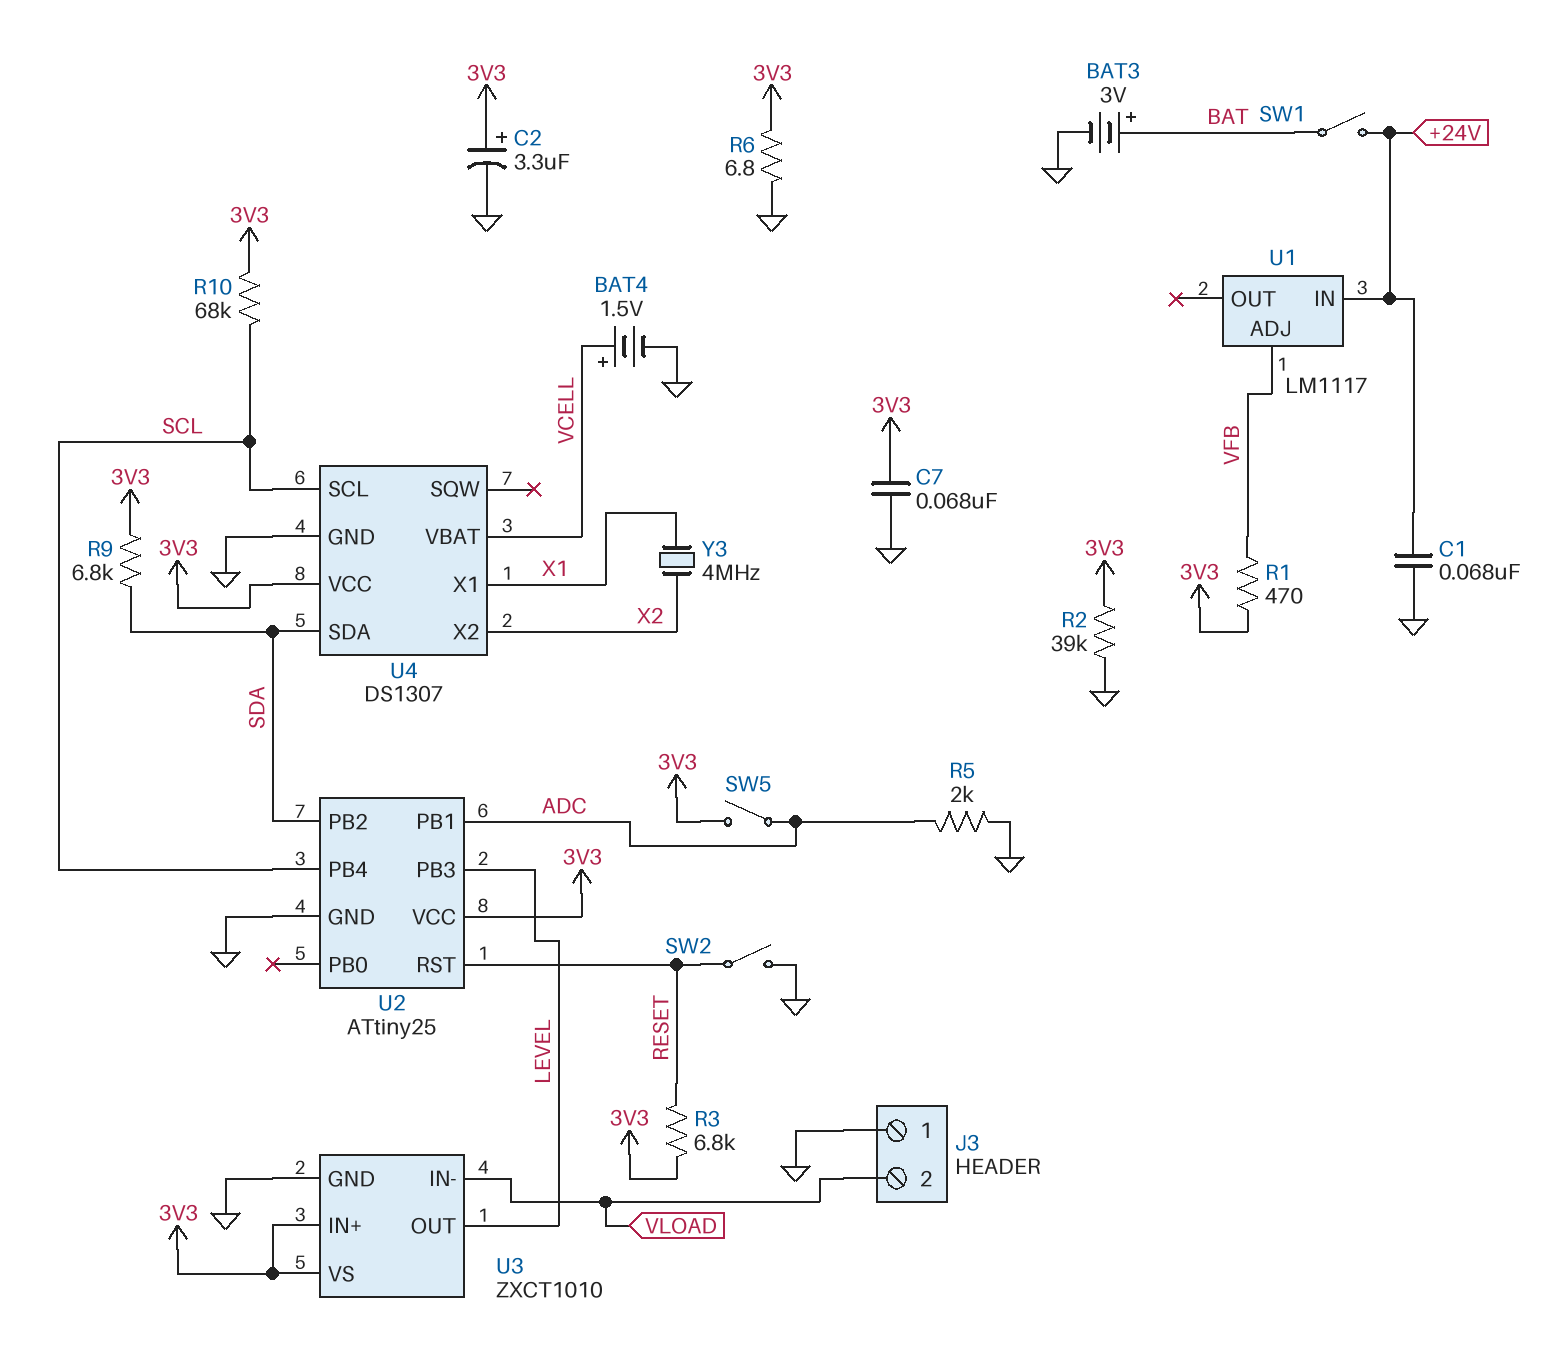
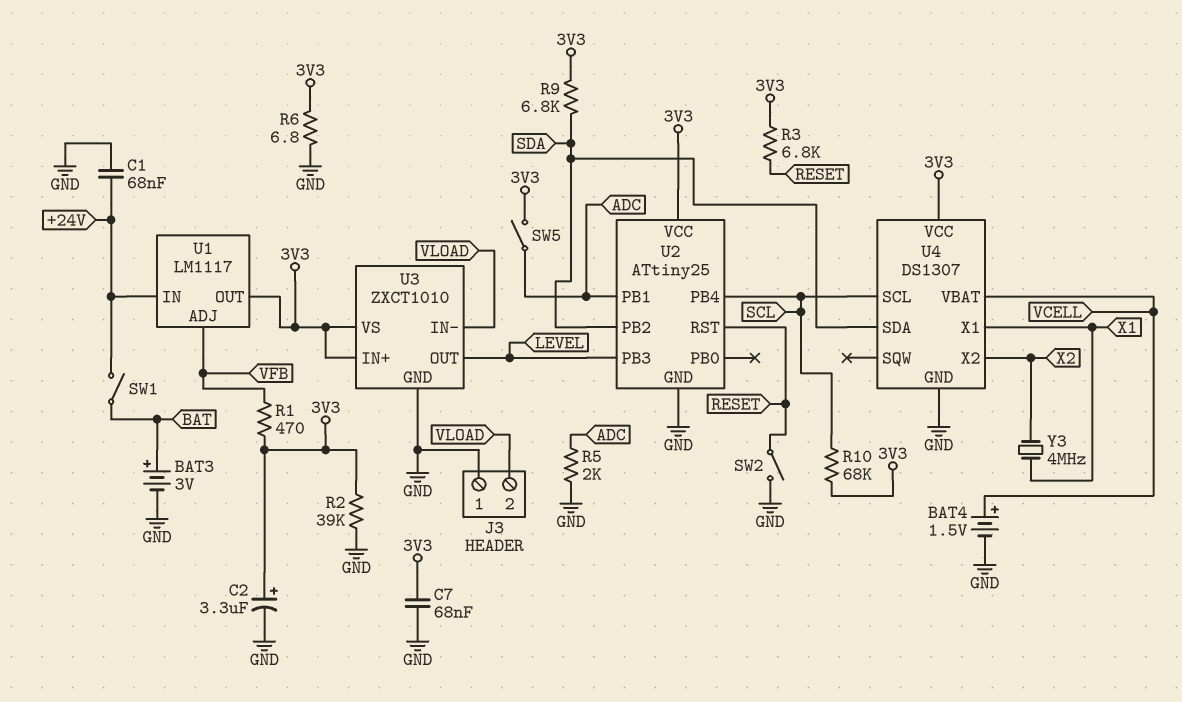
U1 pin OUT: none -> 3V3

